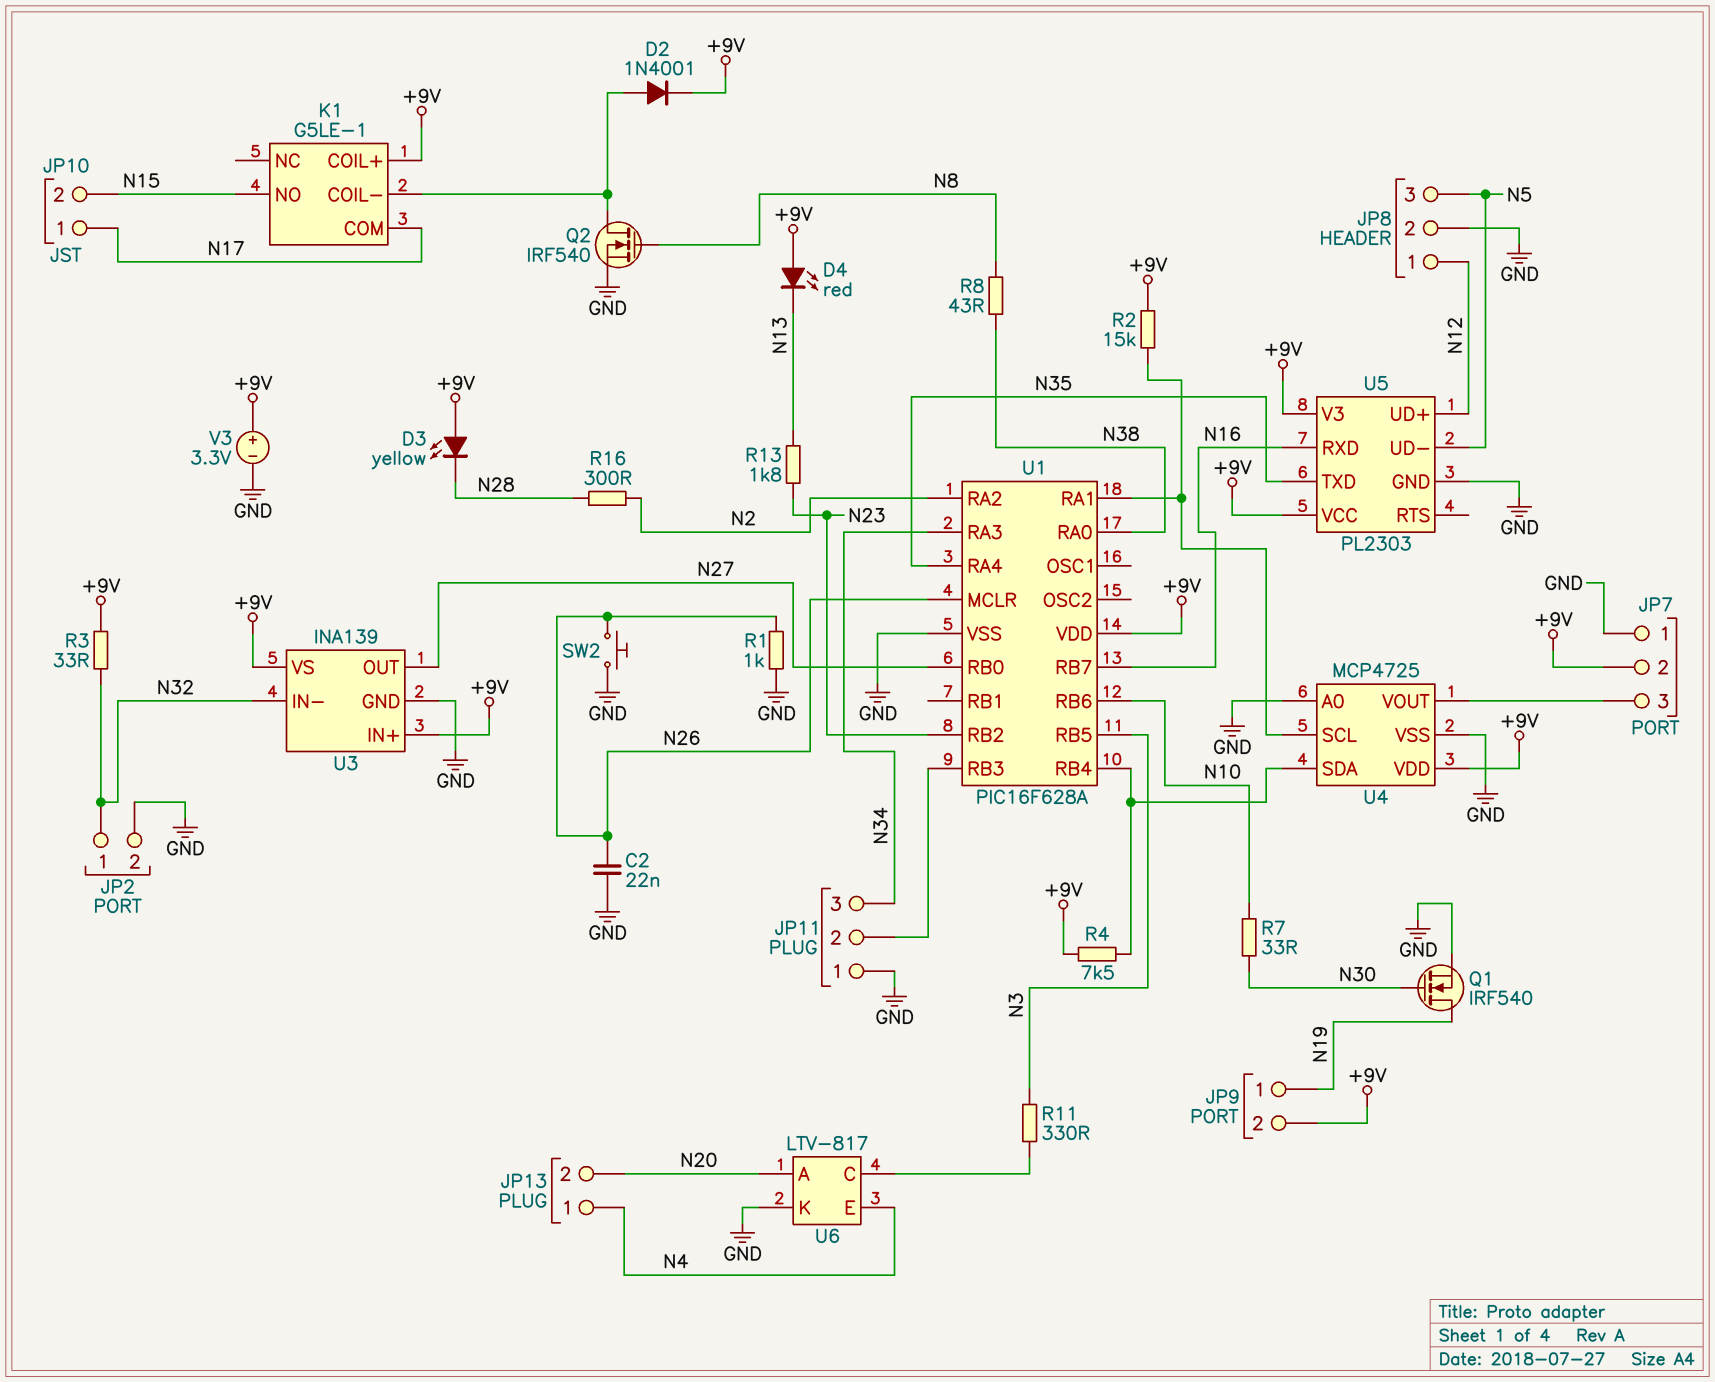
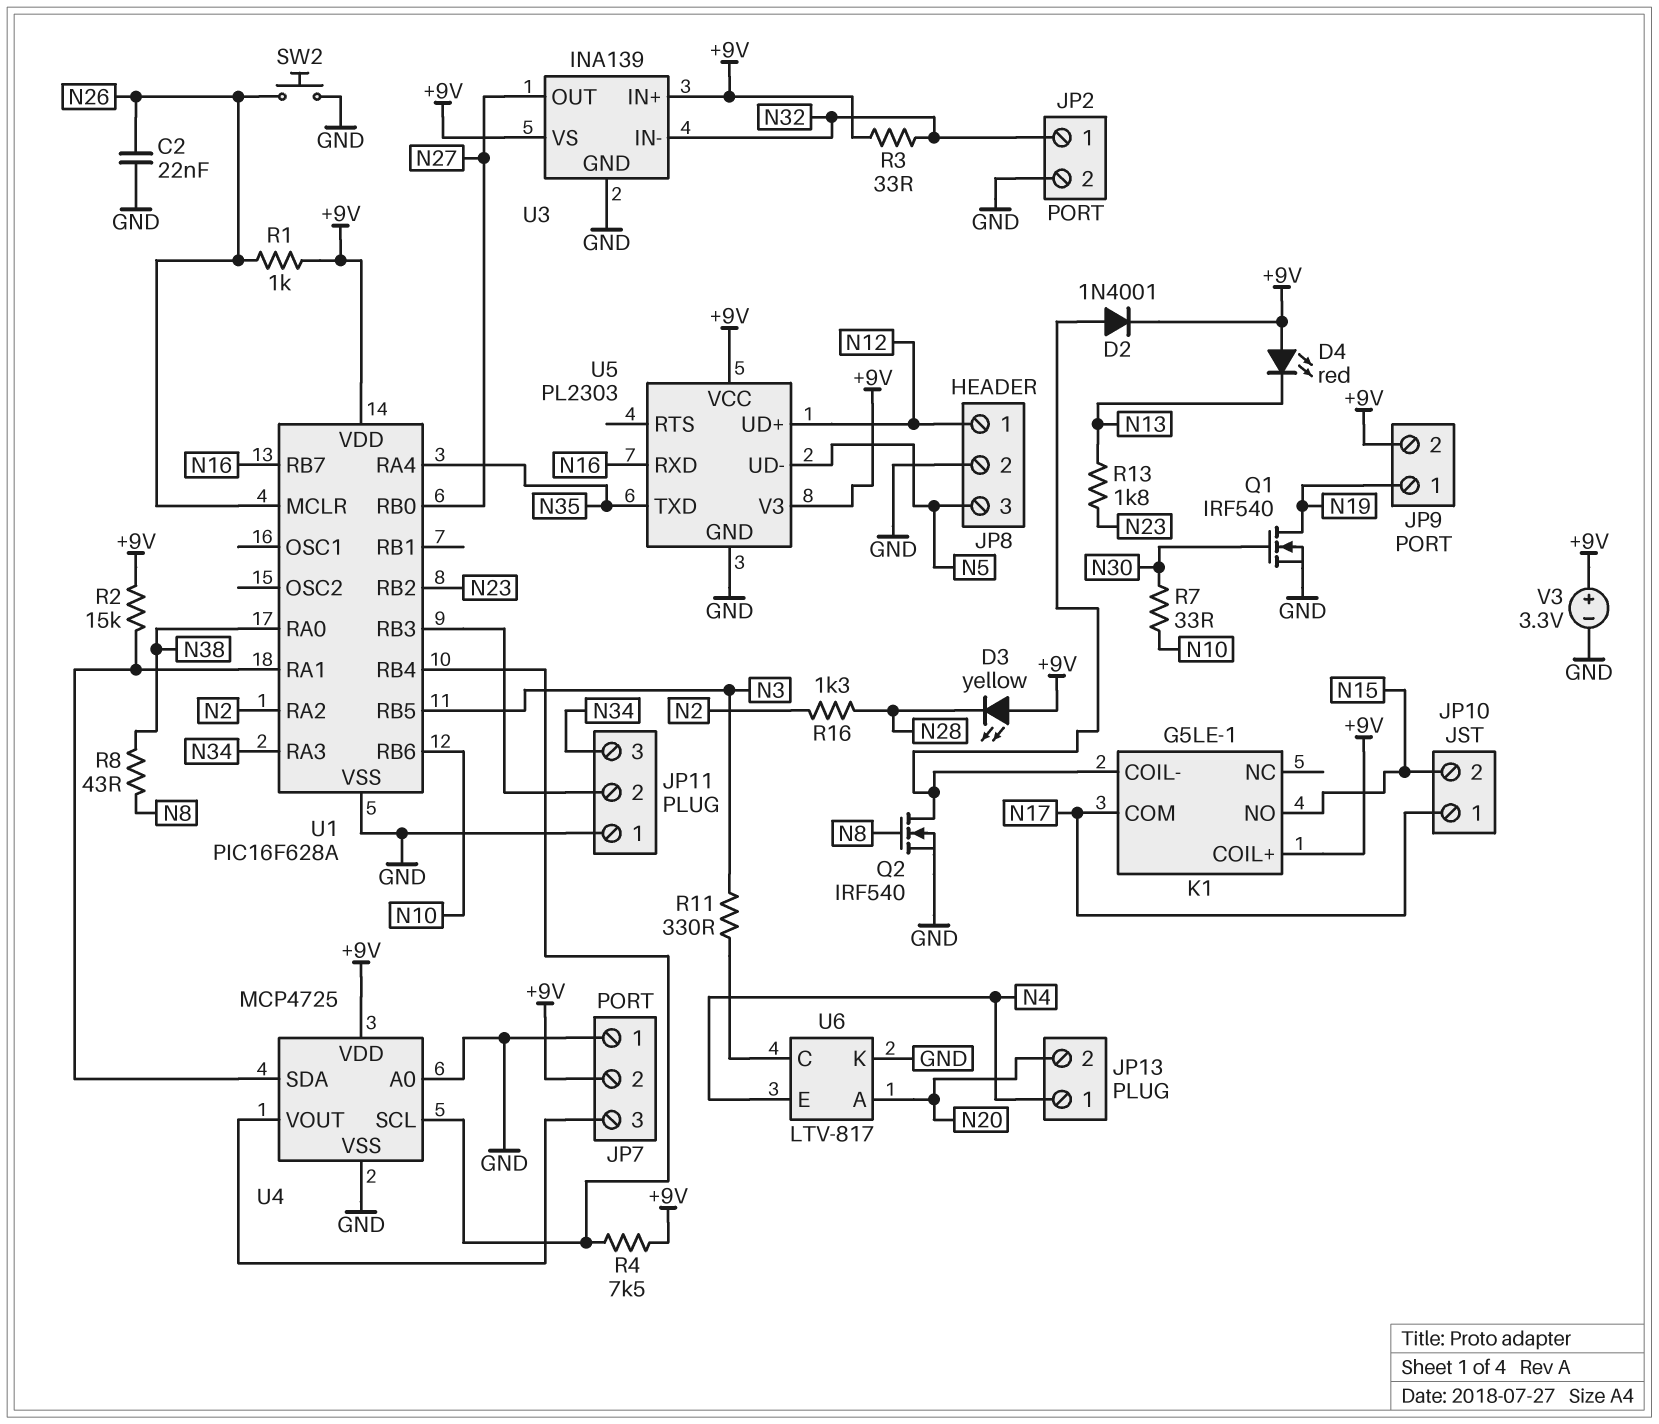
R1: 1k (GND, N26) -> 1k (+9V, N26)
R16: 300 (N2, N28) -> 1.3k (N2, N28)
U4 pin SCL: U1/RA1 -> U1/RB4
U4 pin SDA: U1/RB4 -> U1/RA1

